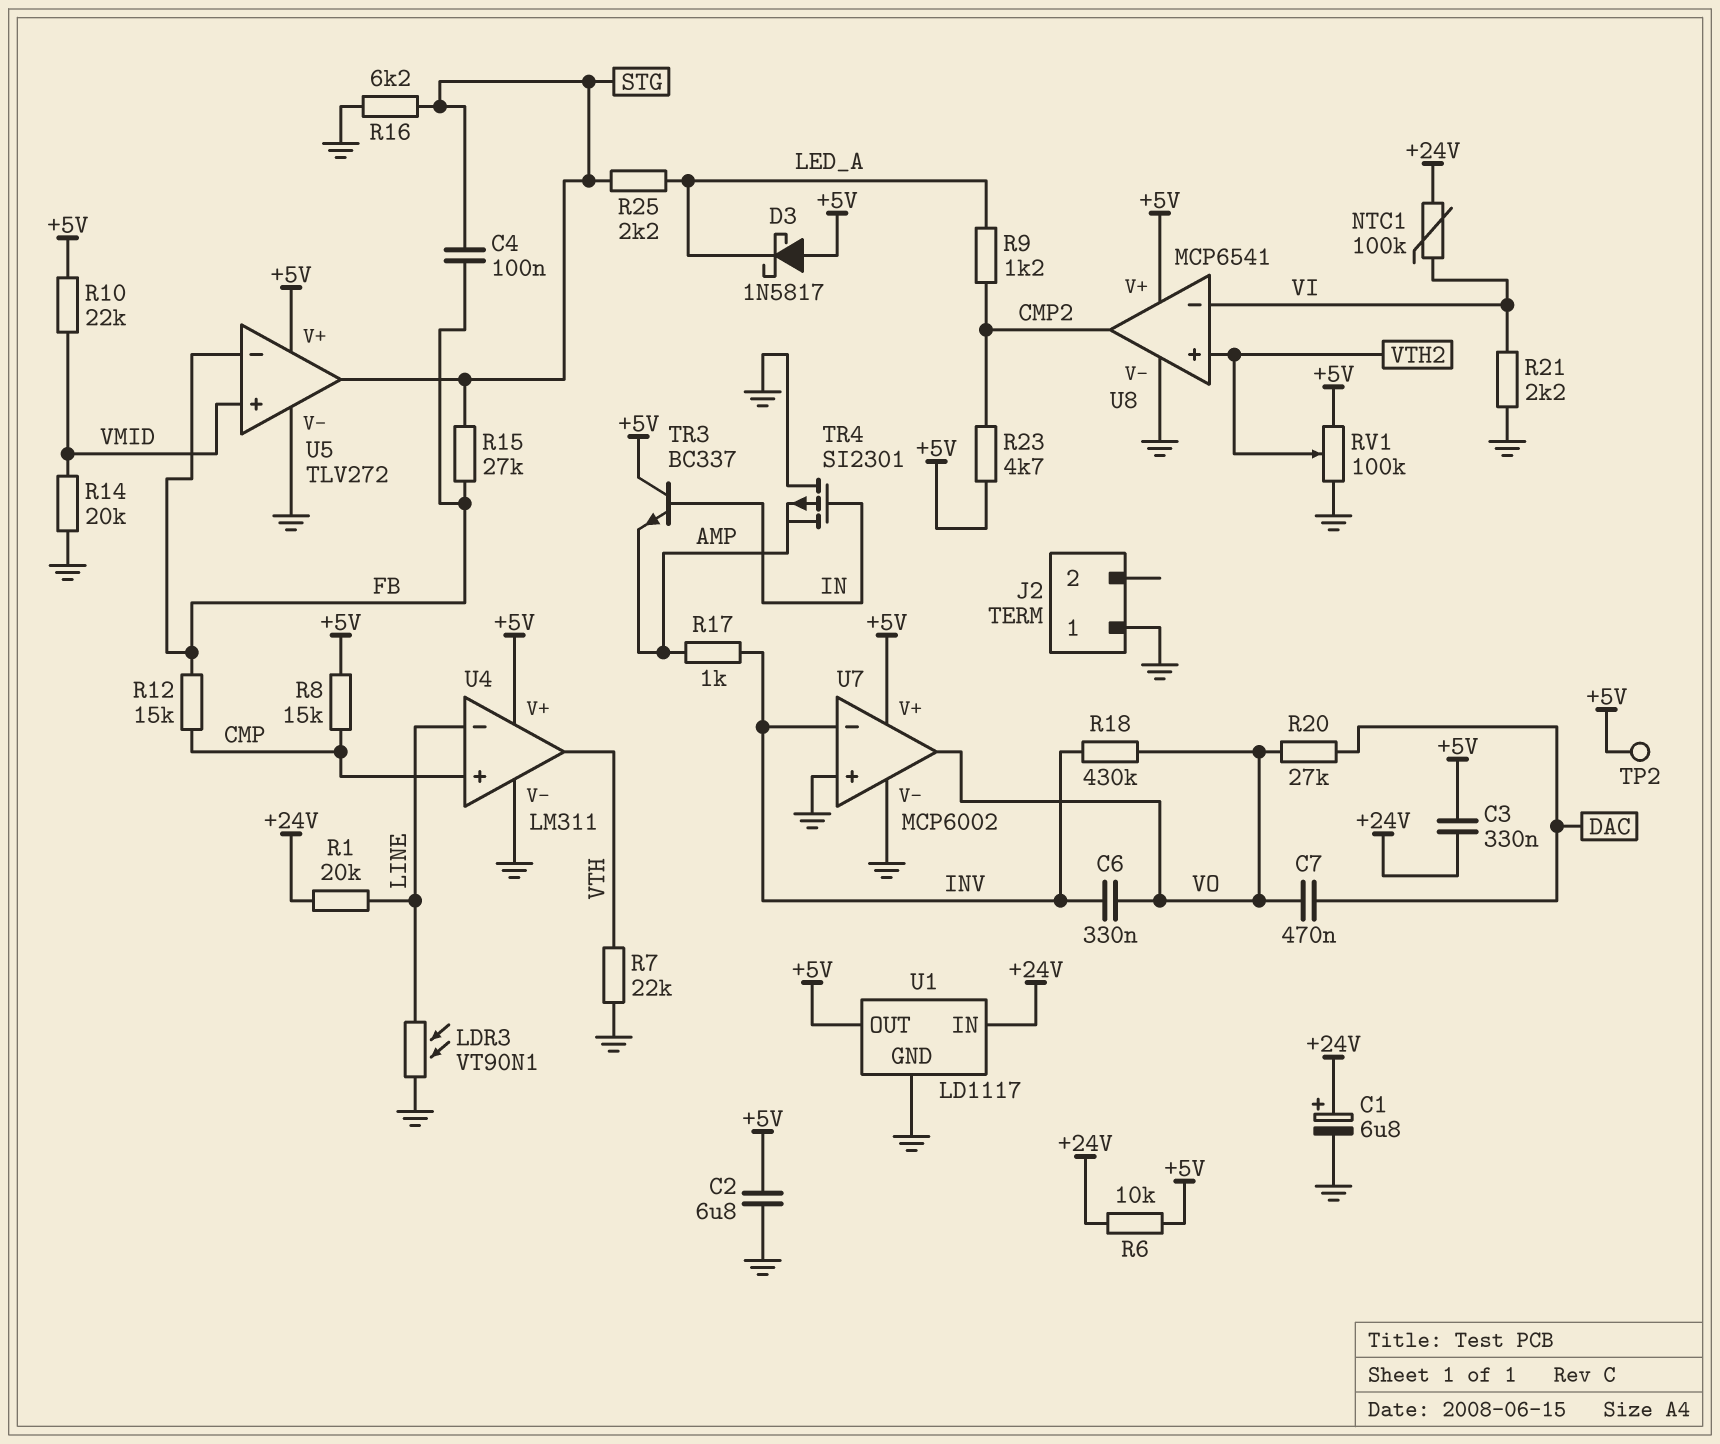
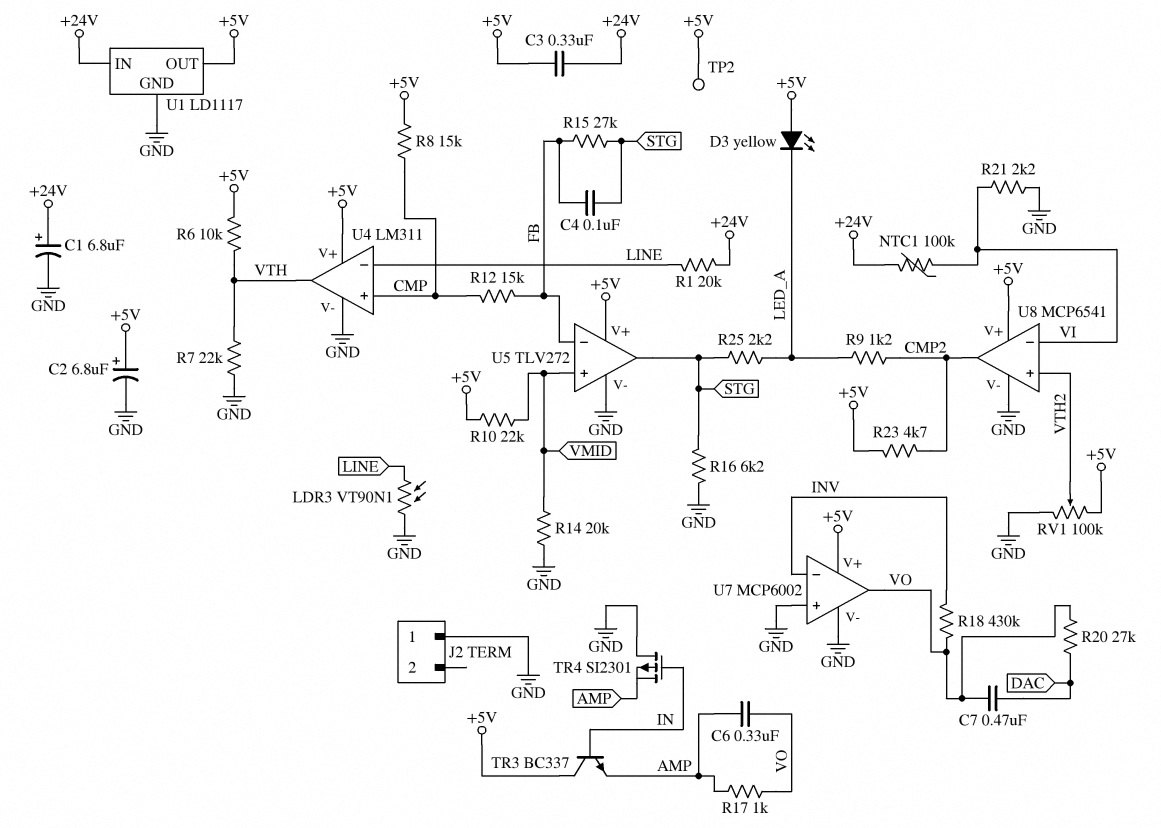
C2: 6.8uF (+5V, GND) -> 6.8uF (plus +5V, minus GND)
C6: 330nF (INV, VO) -> 330nF (AMP, VO)
D3: schottky 1N5817 (A +5V, K LED_A) -> LED yellow (A +5V, K LED_A)
R6: 10k (+5V, +24V) -> 10k (+5V, VTH)
R17: 1k (AMP, INV) -> 1k (AMP, VO)

